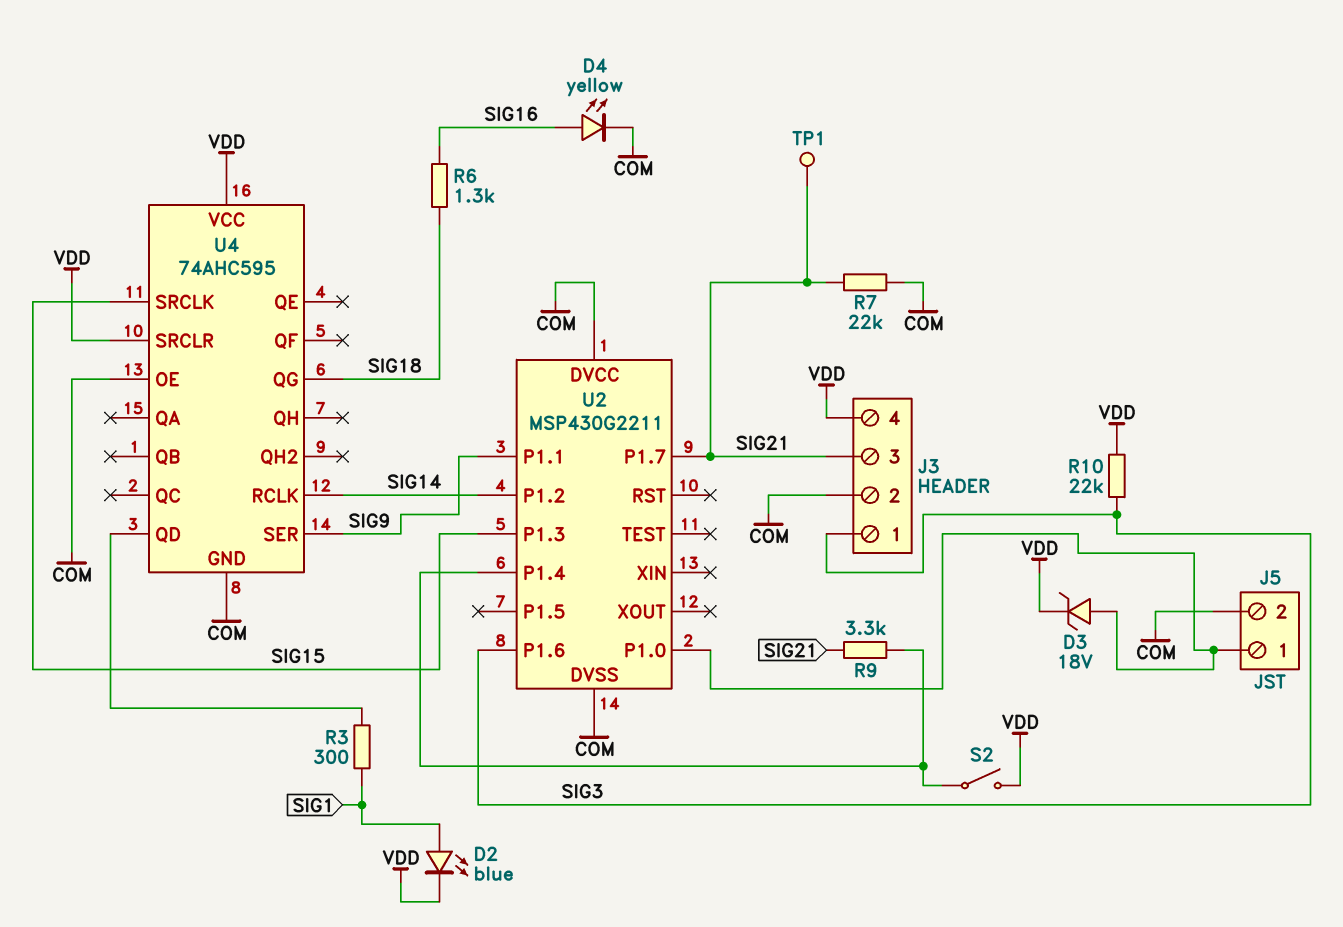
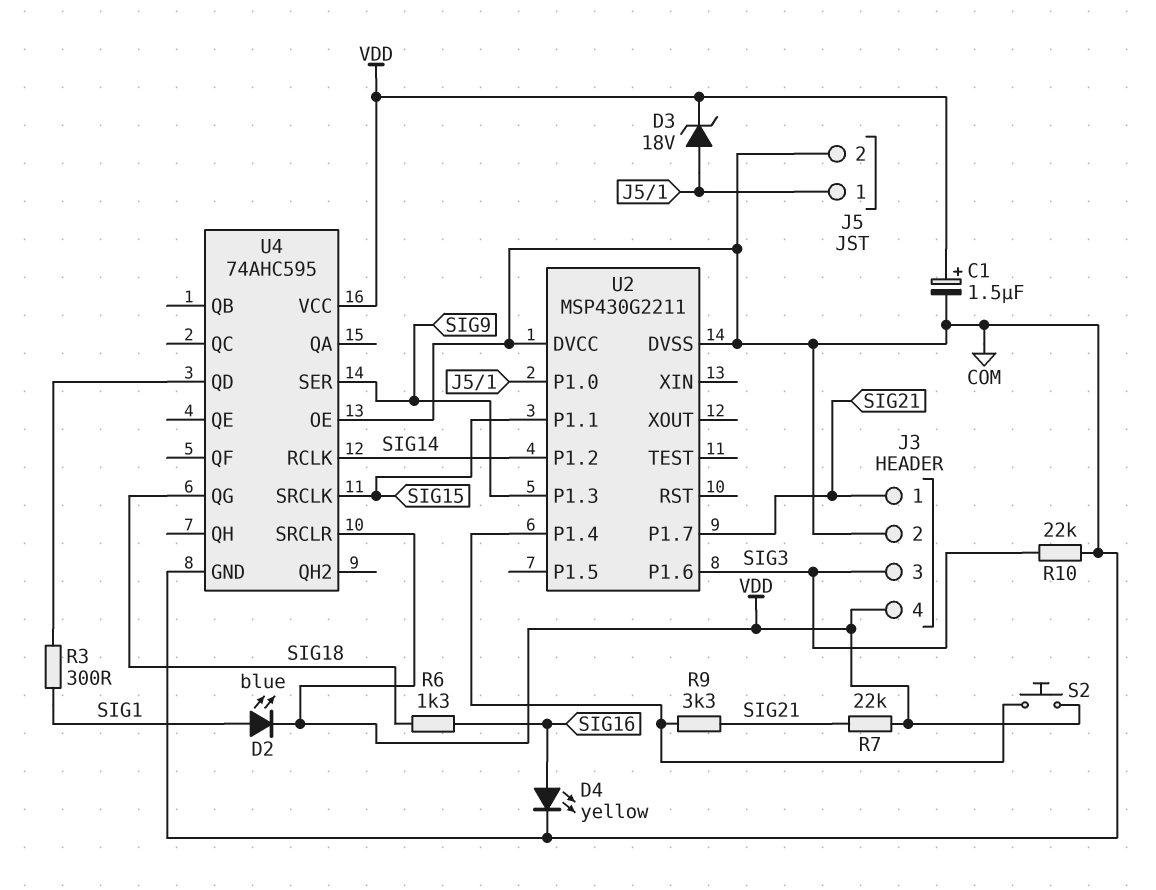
C1: none -> 1.5uF (plus VDD, minus COM)
J3 pin 1: SIG3 -> SIG21
J3 pin 3: SIG21 -> SIG3
R7: 22k (COM, SIG21) -> 22k (SIG21, VDD)
R10: 22k (SIG3, VDD) -> 22k (COM, SIG3)
S2: switch (U2/P1.4, VDD) -> button (U2/P1.4, VDD)
TP1: test point (SIG21) -> none
U2 pin P1.1: SIG9 -> SIG15
U2 pin P1.3: SIG15 -> SIG9

